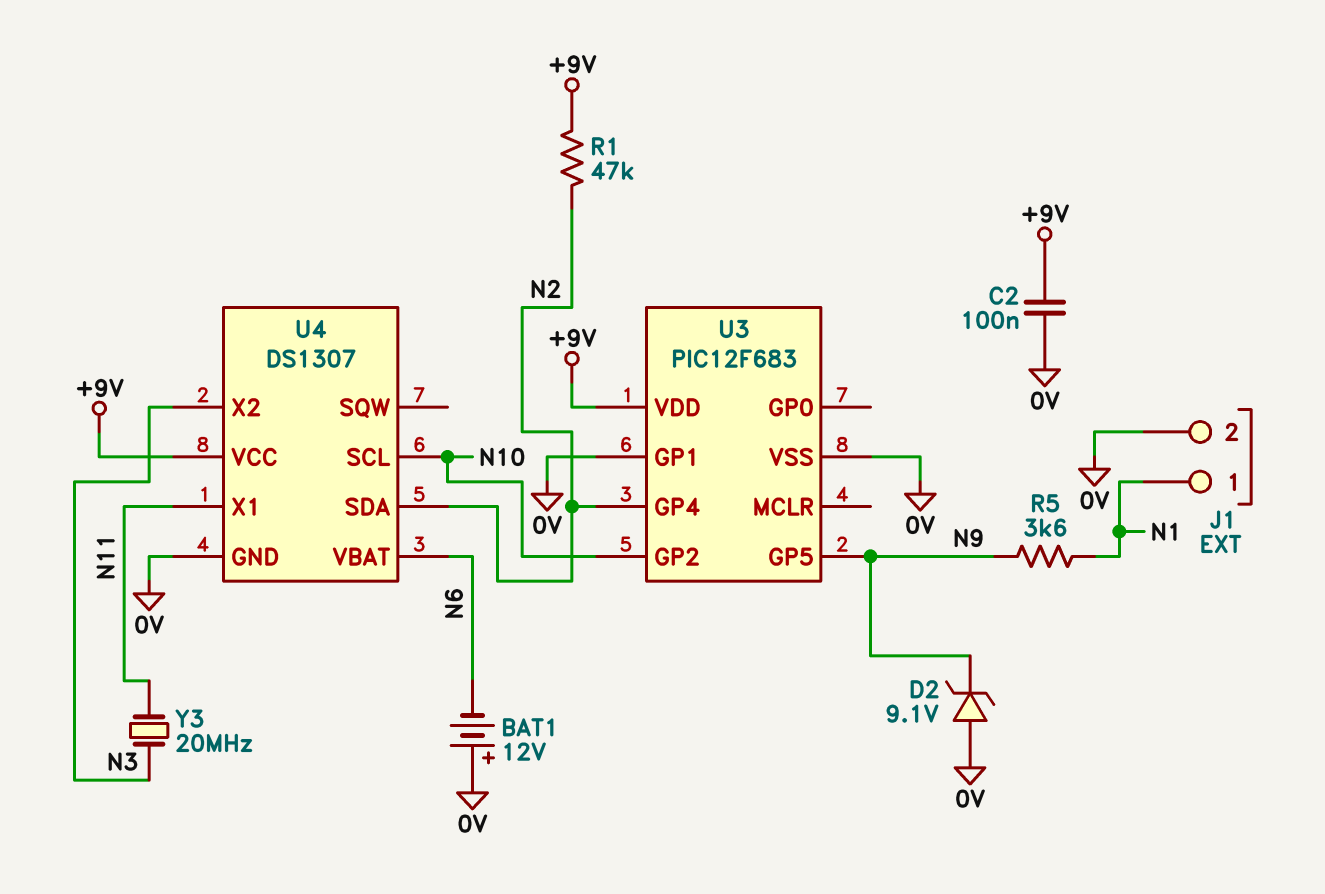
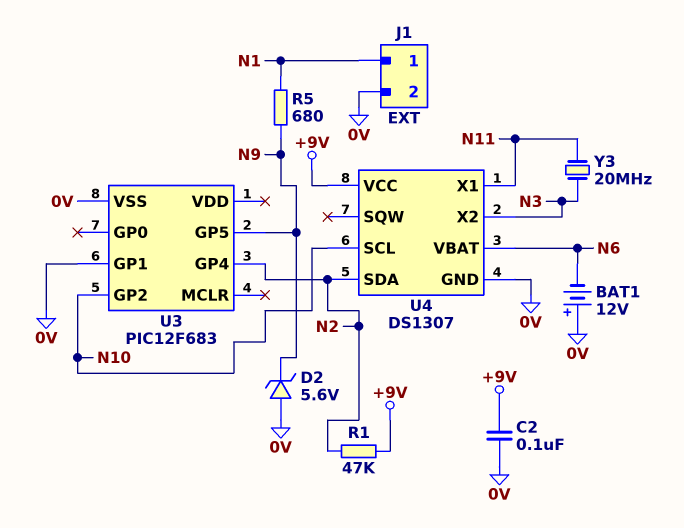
D2: zener 9.1V (A 0V, K N9) -> zener 5.6V (A 0V, K N9)
R5: 3.6k (N1, N9) -> 680 (N1, N9)
U3 pin VDD: +9V -> none

